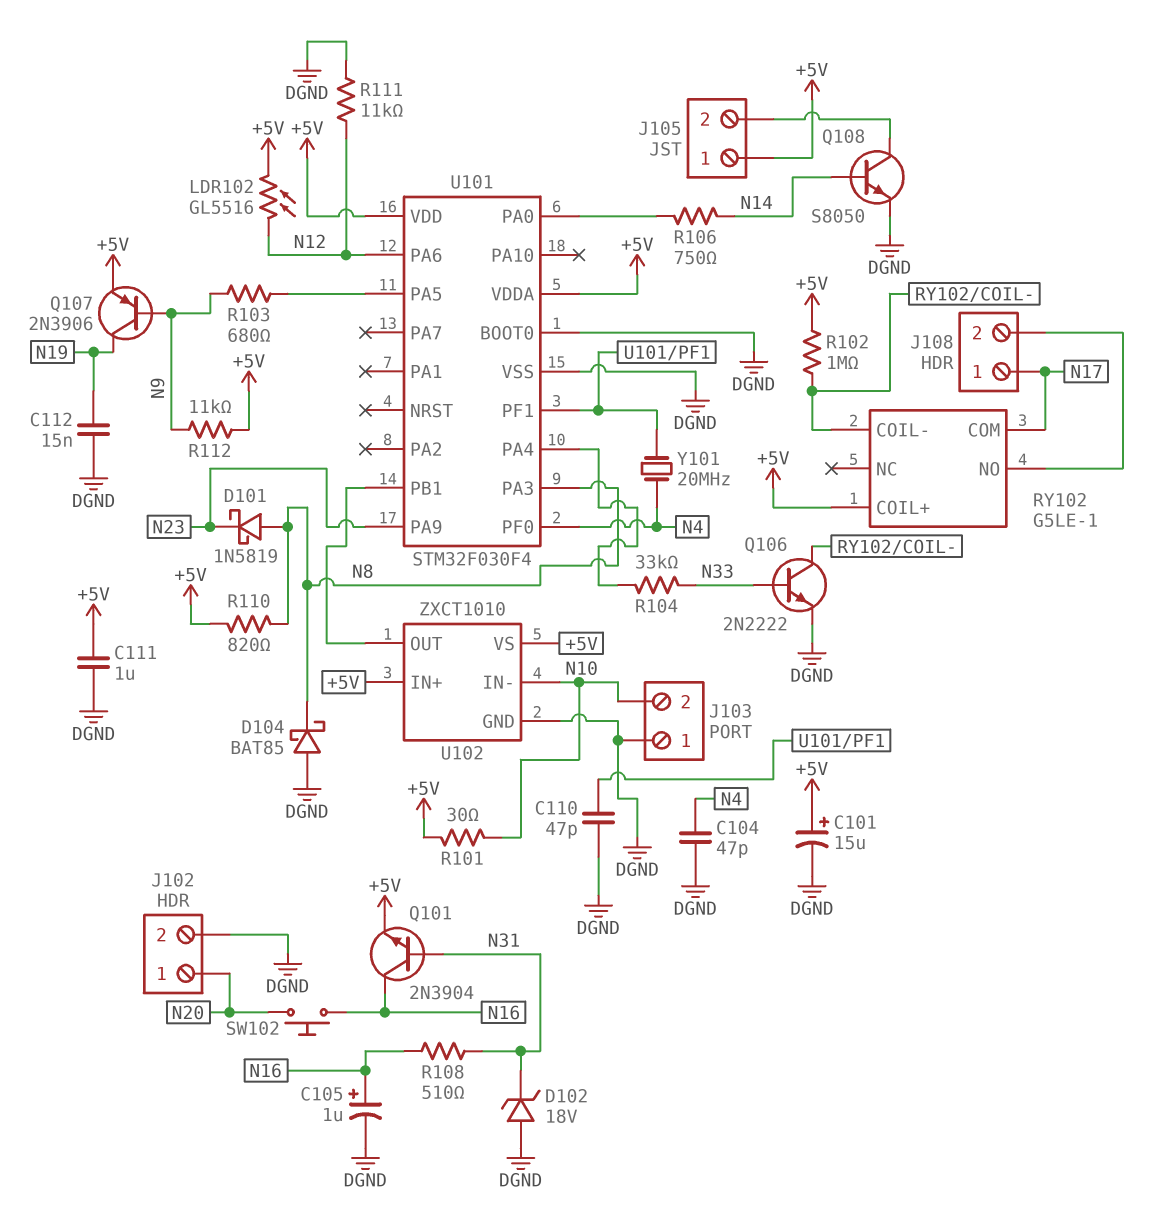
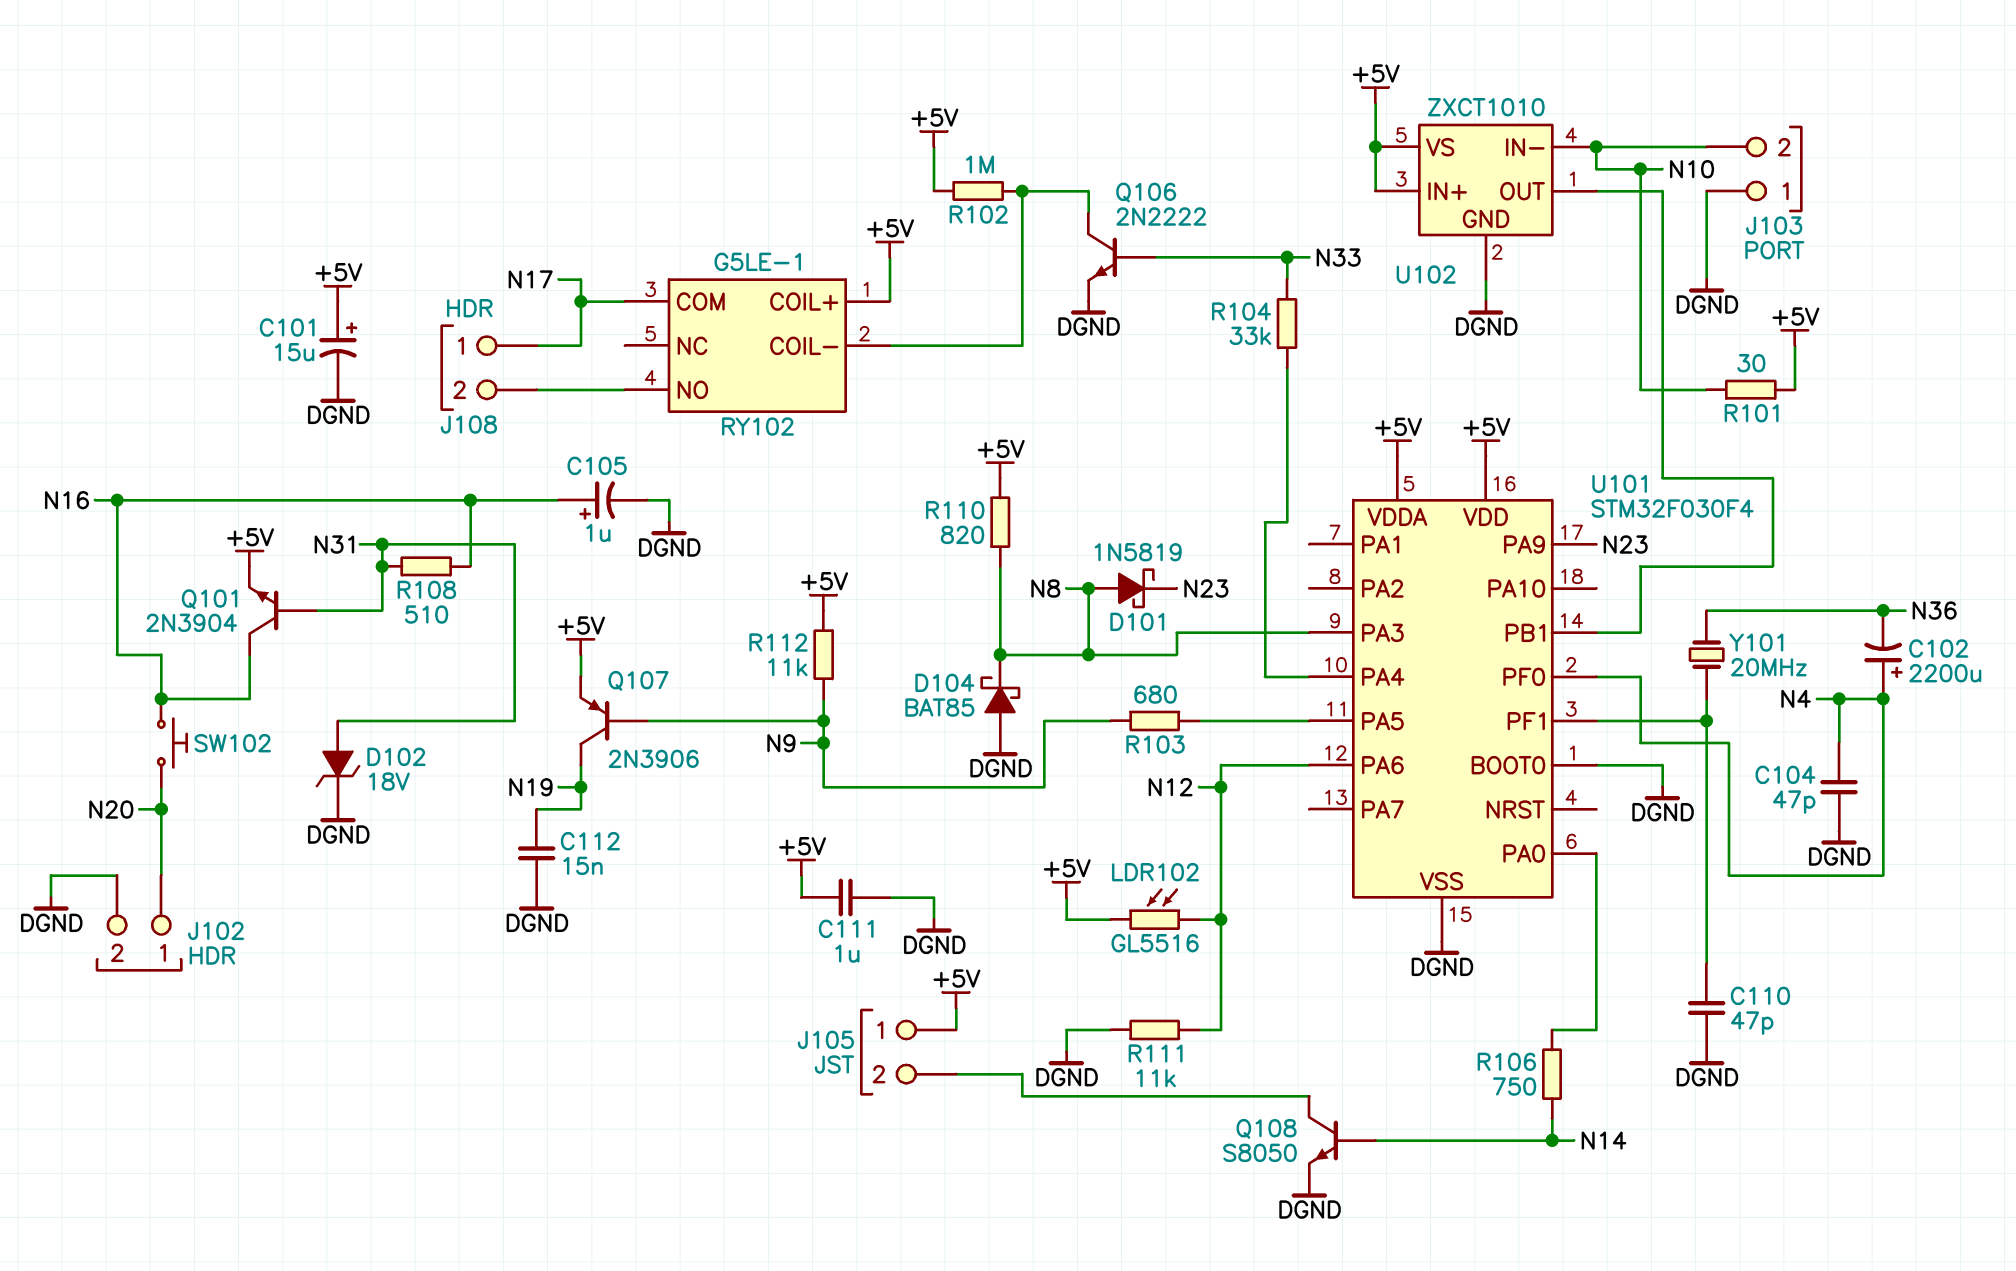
C102: none -> 2200uF (plus N4, minus N36)
D102: zener 18V (A DGND, K N31) -> zener 18V (A N31, K DGND)
Y101: 20MHz (N4, U101/PF1) -> 20MHz (N36, U101/PF1)

